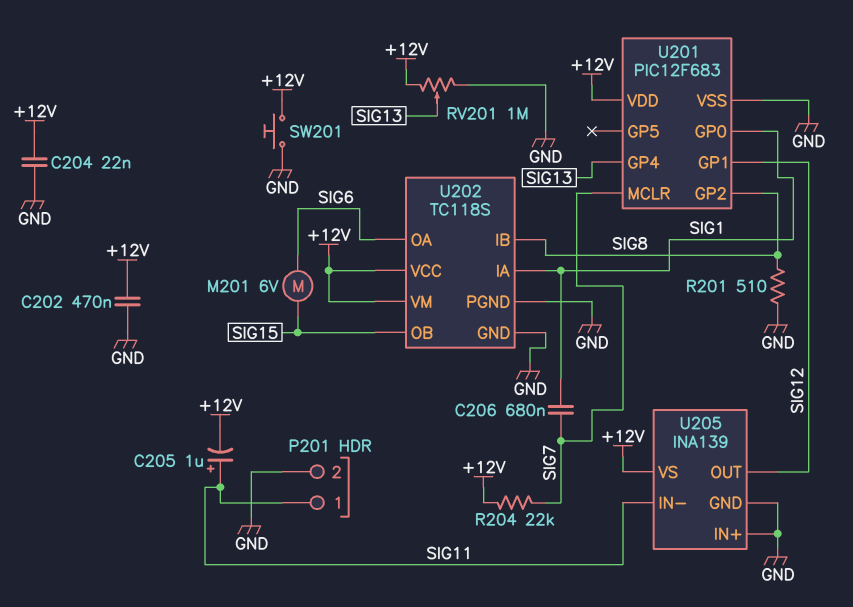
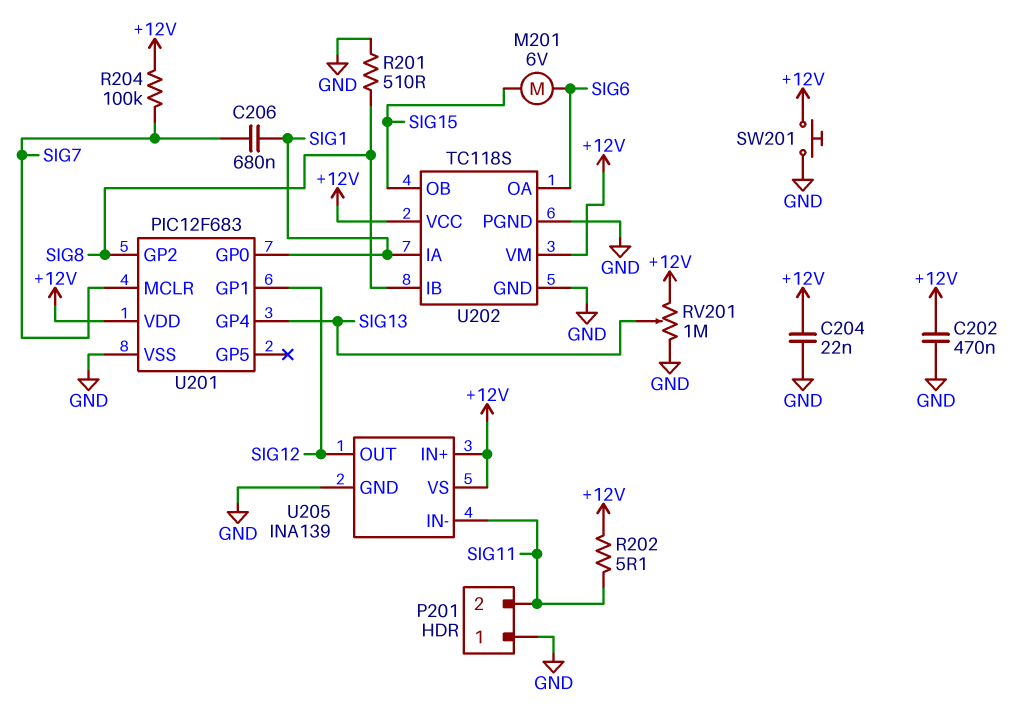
C205: 1uF (plus SIG11, minus +12V) -> none
P201 pin 1: SIG11 -> GND
P201 pin 2: GND -> SIG11
R202: none -> 5.1 (+12V, SIG11)
R204: 22k (+12V, SIG7) -> 100k (+12V, SIG7)
U205 pin IN+: GND -> +12V

